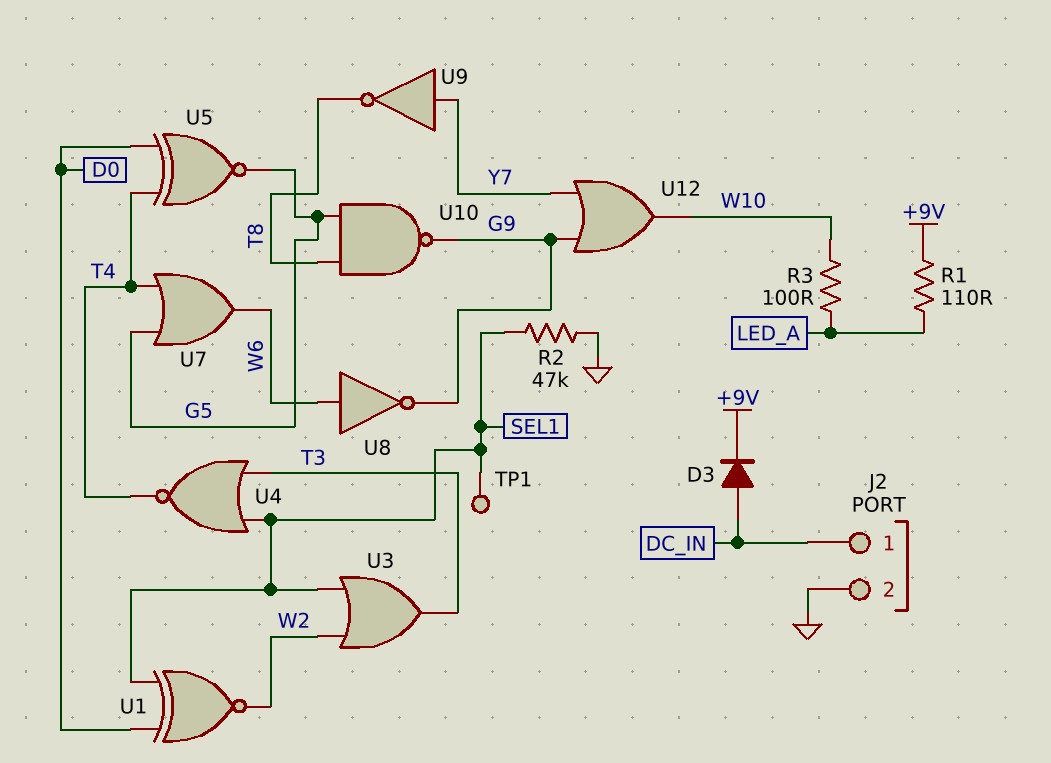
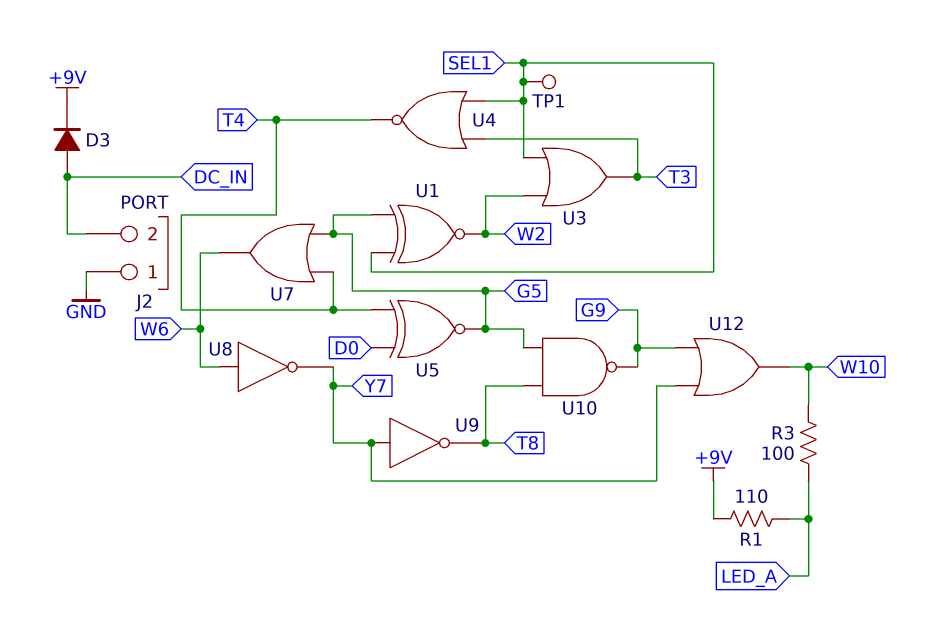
J2 pin 1: DC_IN -> GND
J2 pin 2: GND -> DC_IN
R2: 47k (GND, SEL1) -> none
U1: XNOR (in D0, in SEL1, out W2) -> XNOR (in G5, in SEL1, out W2)
U8: NOT (in W6, out G9) -> NOT (in W6, out Y7)

